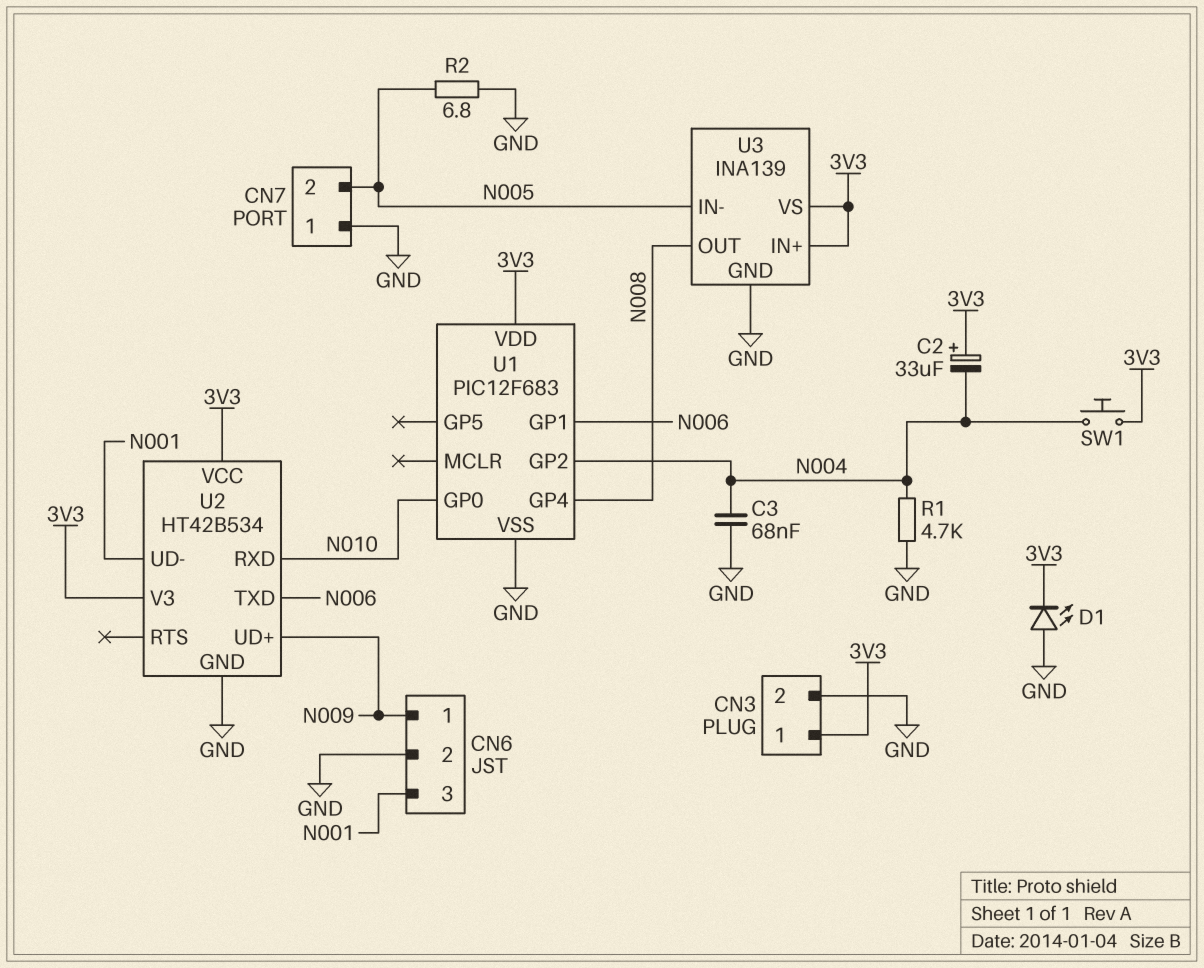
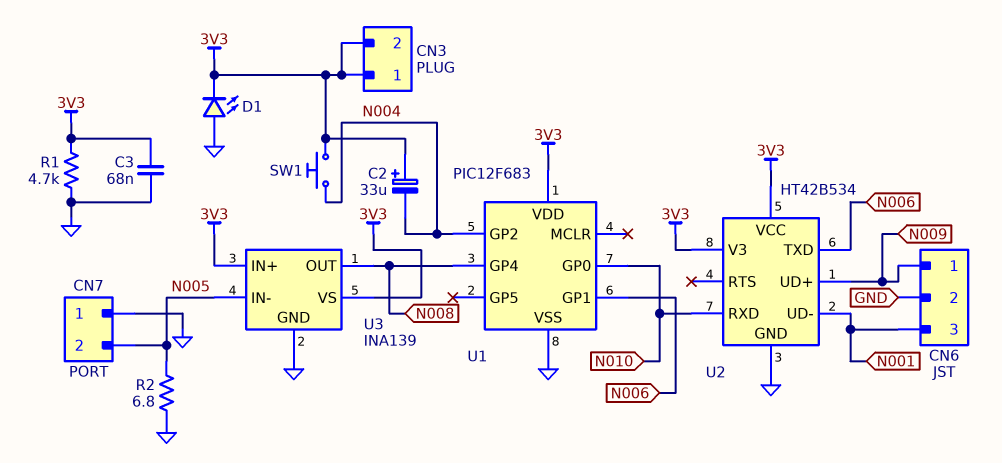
C3: 68nF (GND, N004) -> 68nF (3V3, GND)
CN3 pin 2: GND -> 3V3
R1: 4.7k (GND, N004) -> 4.7k (3V3, GND)

